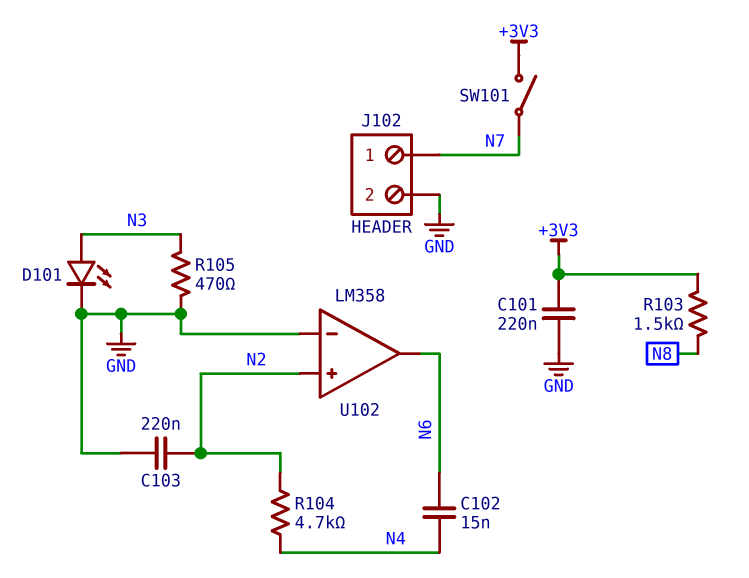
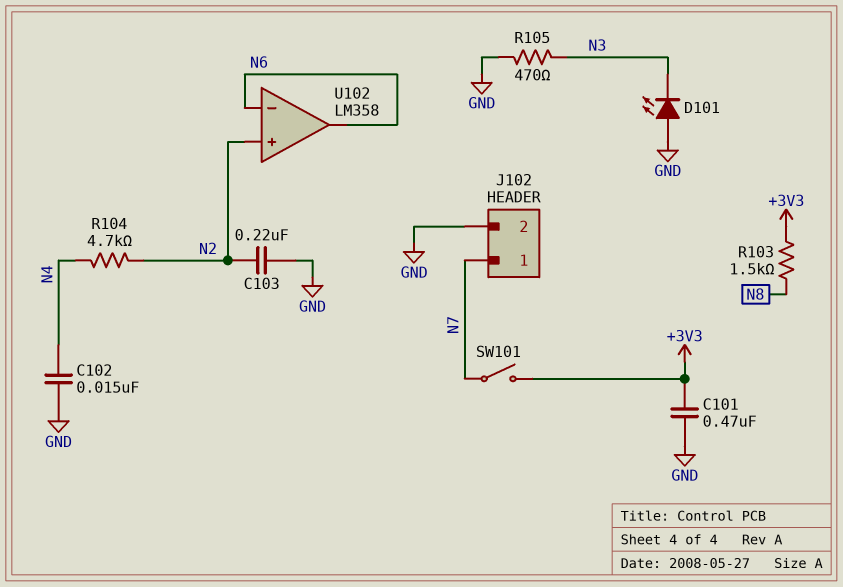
C101: 220nF (+3V3, GND) -> 470nF (+3V3, GND)
C102: 15nF (N4, N6) -> 15nF (GND, N4)
D101: LED (A N3, K GND) -> LED (A GND, K N3)
U102 pin in-: GND -> N6

